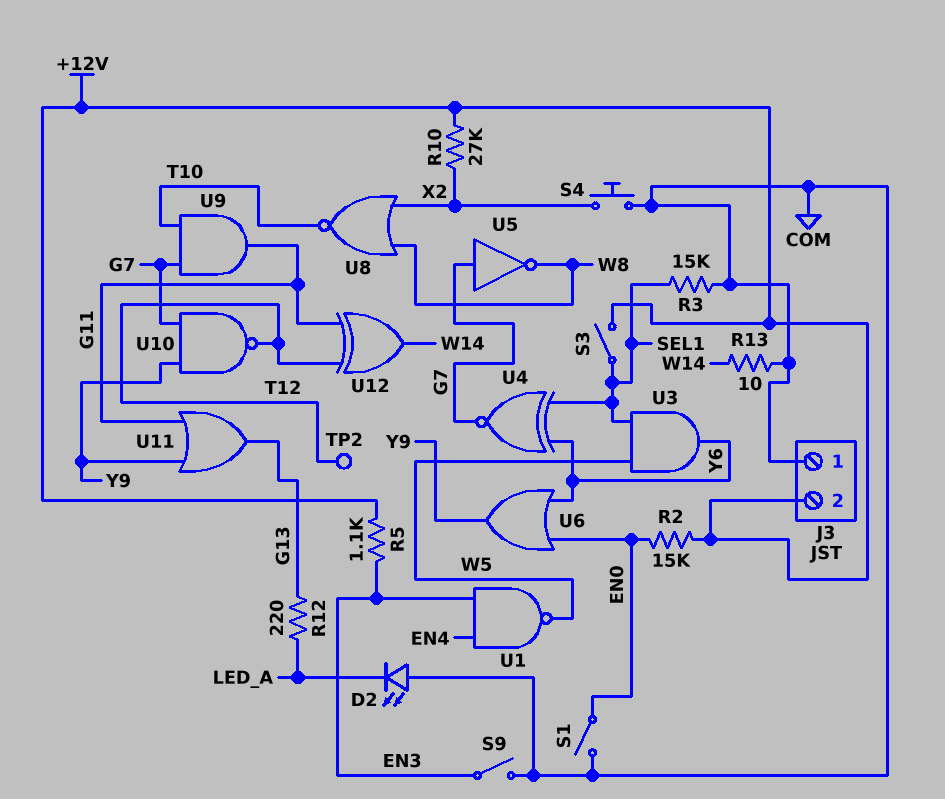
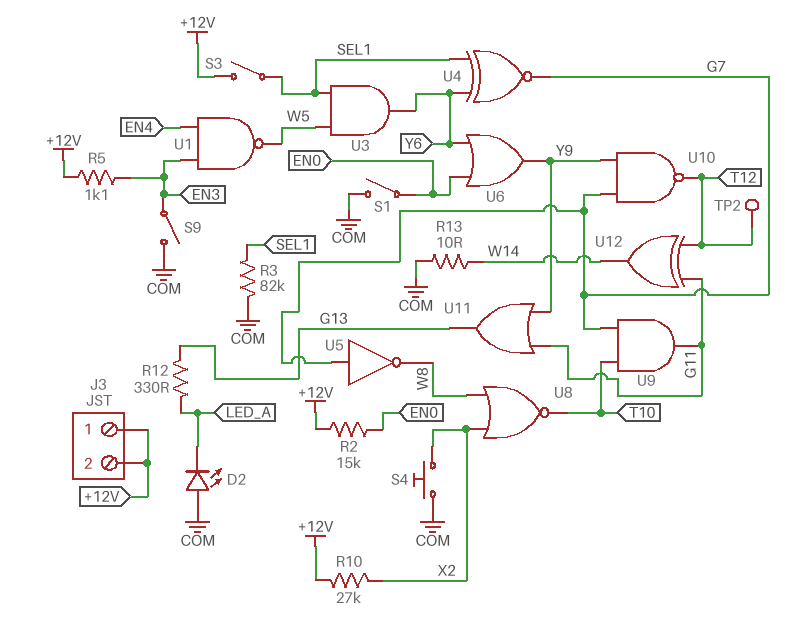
J3 pin 1: COM -> +12V
R3: 15k (COM, SEL1) -> 82k (COM, SEL1)
R12: 220 (G13, LED_A) -> 330 (G13, LED_A)

